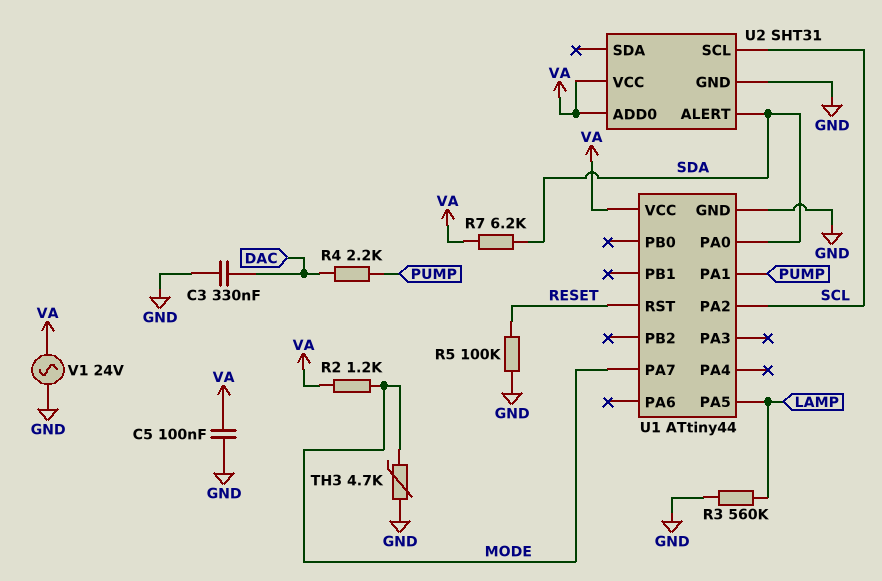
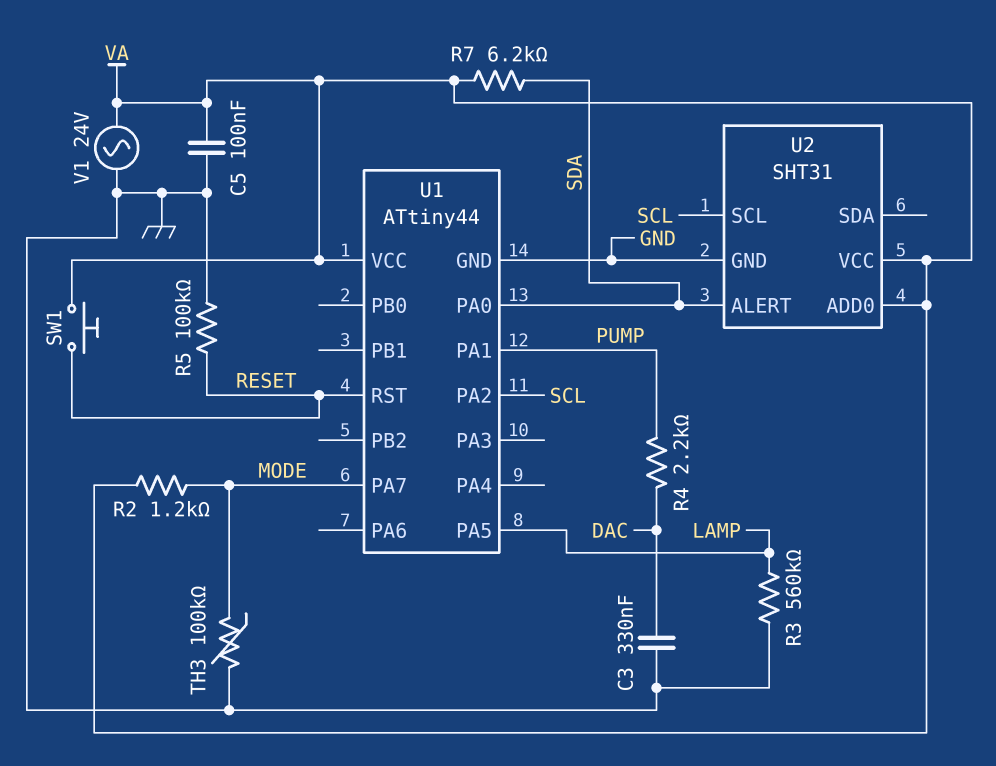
SW1: none -> button (RESET, VA)
TH3: 4.7k (GND, MODE) -> 100k (GND, MODE)

